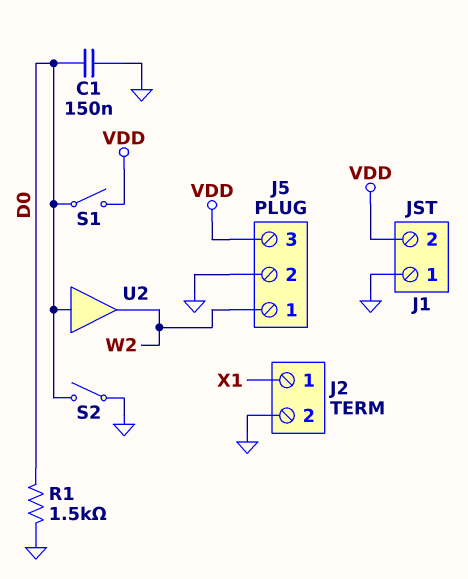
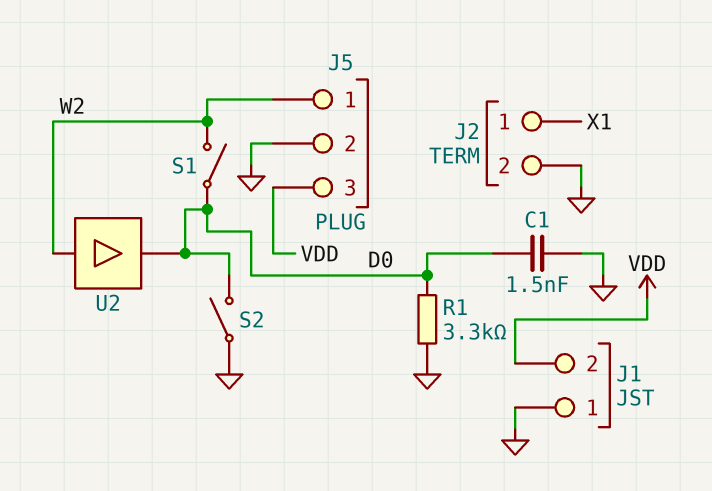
C1: 150nF (D0, GND) -> 1.5nF (D0, GND)
R1: 1.5k (D0, GND) -> 3.3k (D0, GND)
S1: switch (D0, VDD) -> switch (D0, W2)
U2: buffer (in D0, out W2) -> buffer (in W2, out D0)

